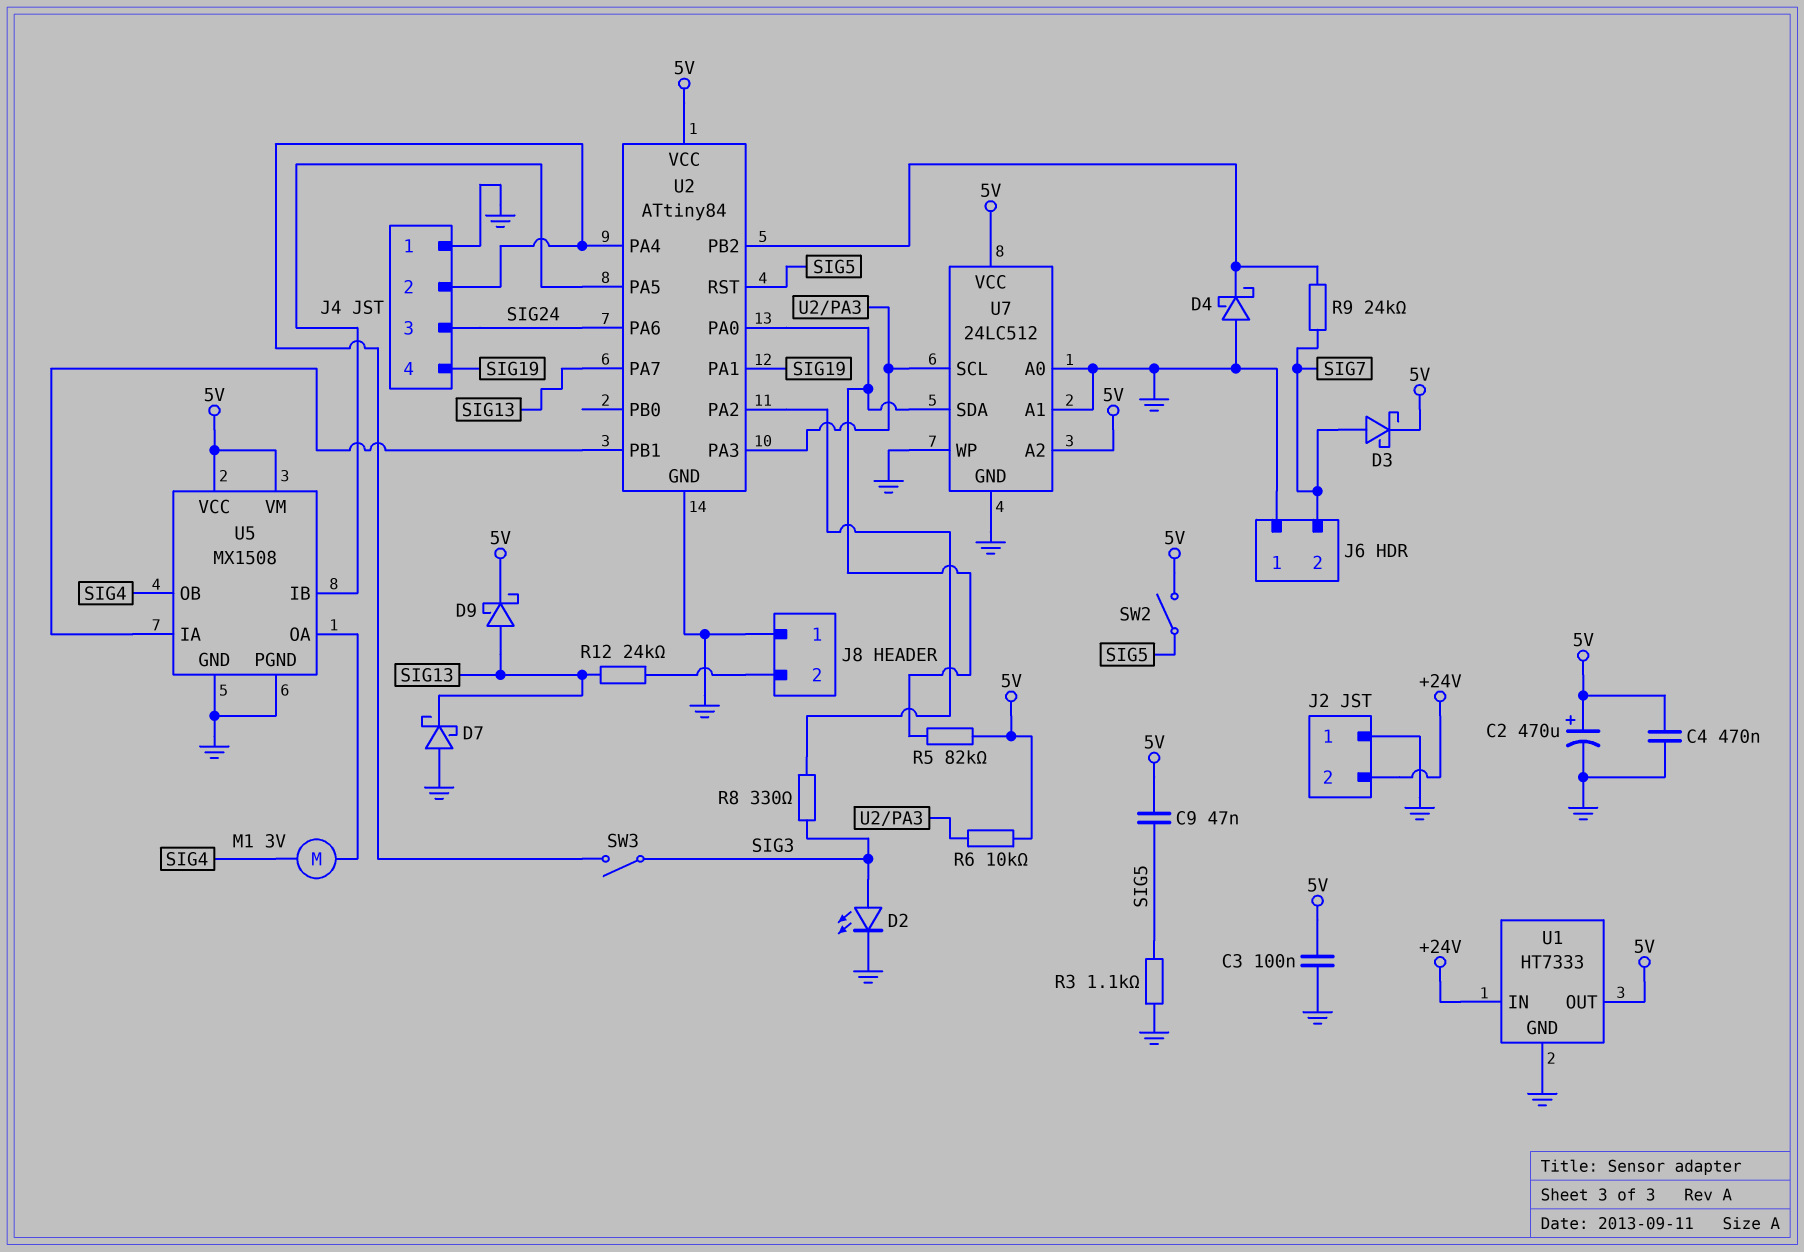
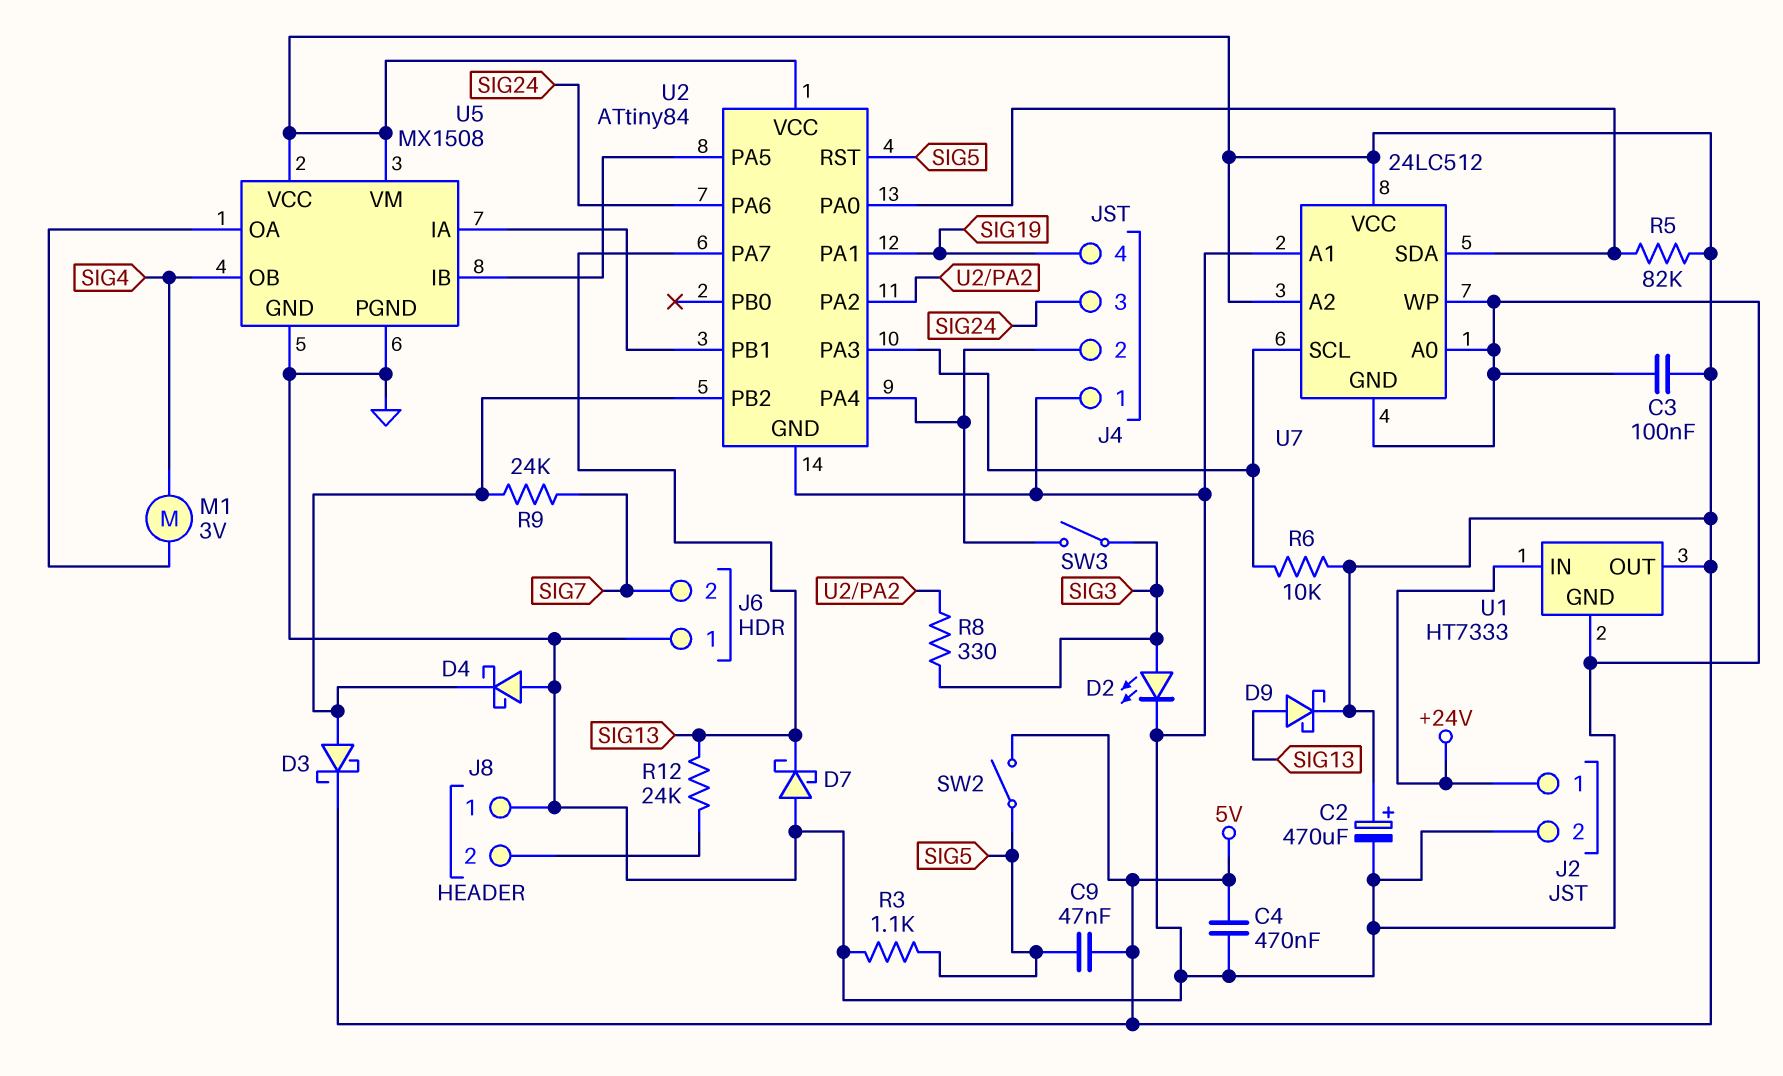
D3: schottky (A SIG7, K 5V) -> schottky (A U2/PB2, K 5V)
J2 pin 1: GND -> +24V
J2 pin 2: +24V -> GND

